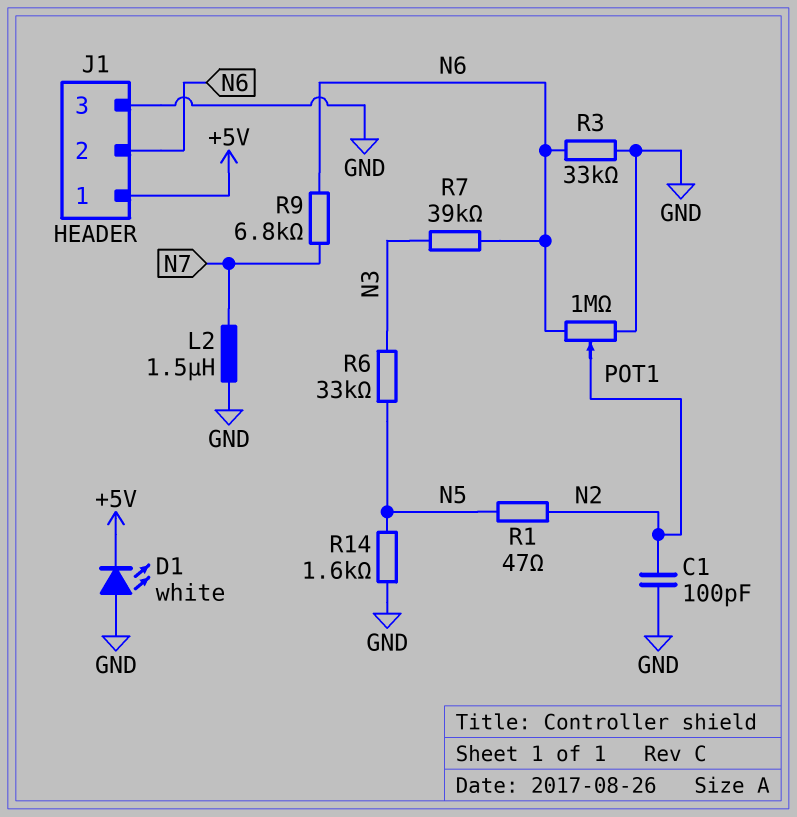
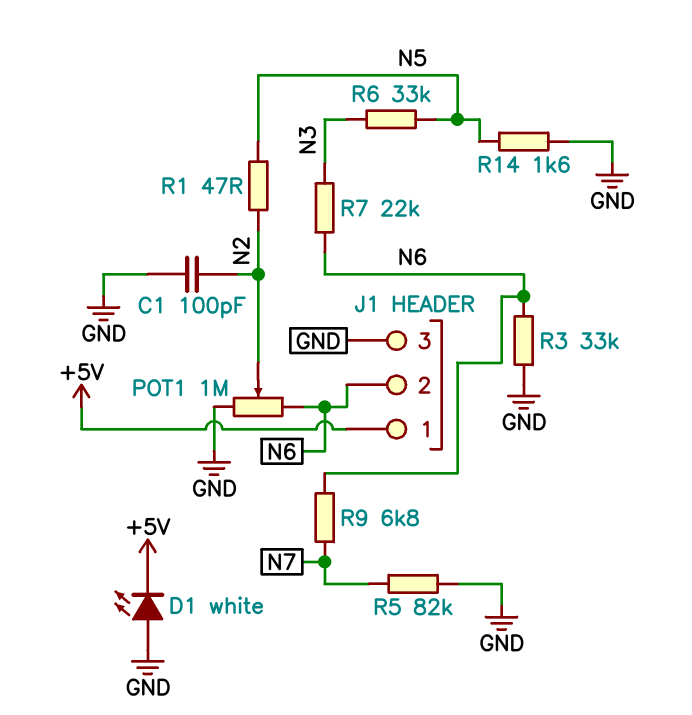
L2: 1.5uH (GND, N7) -> none
R5: none -> 82k (GND, N7)
R7: 39k (N3, N6) -> 22k (N3, N6)

